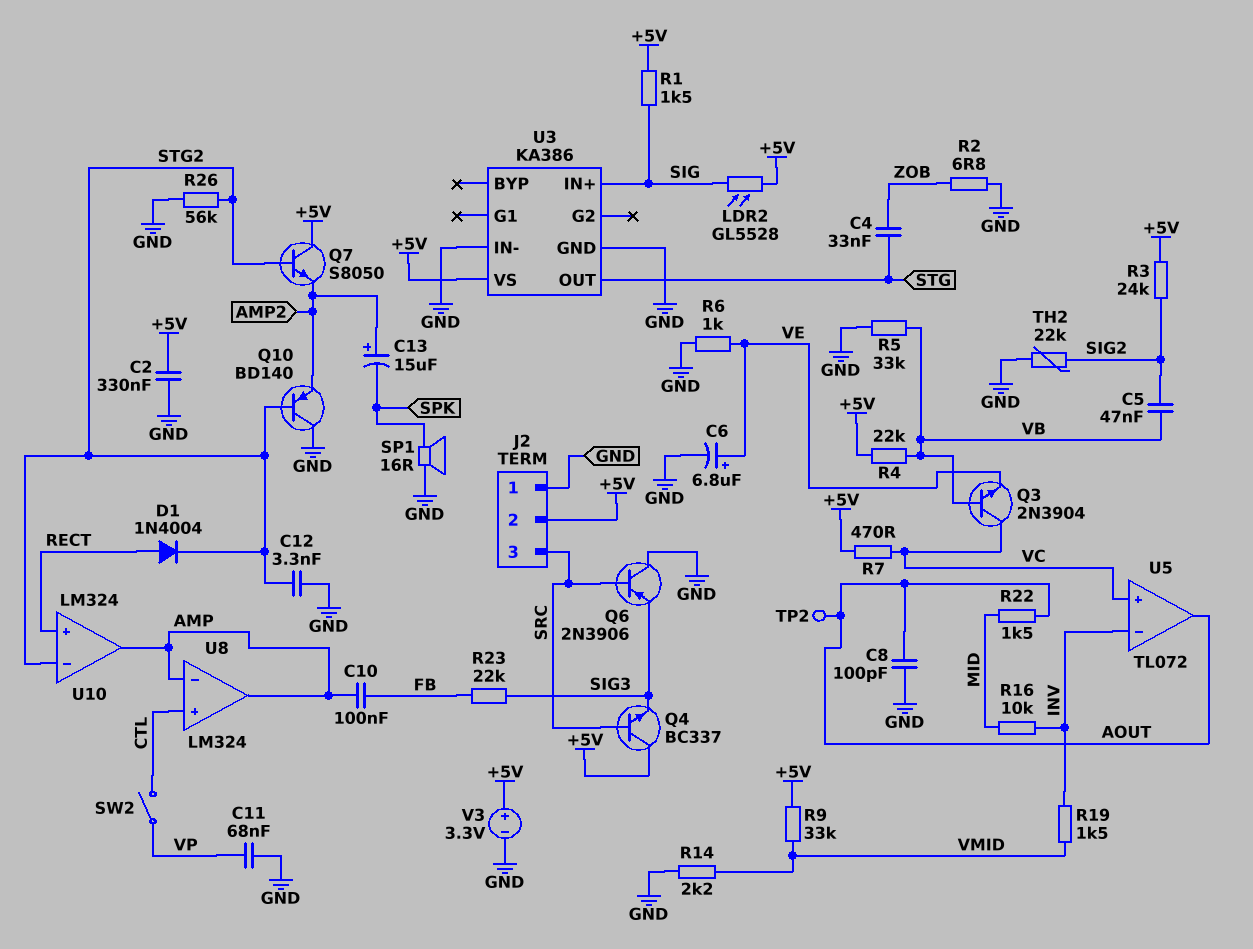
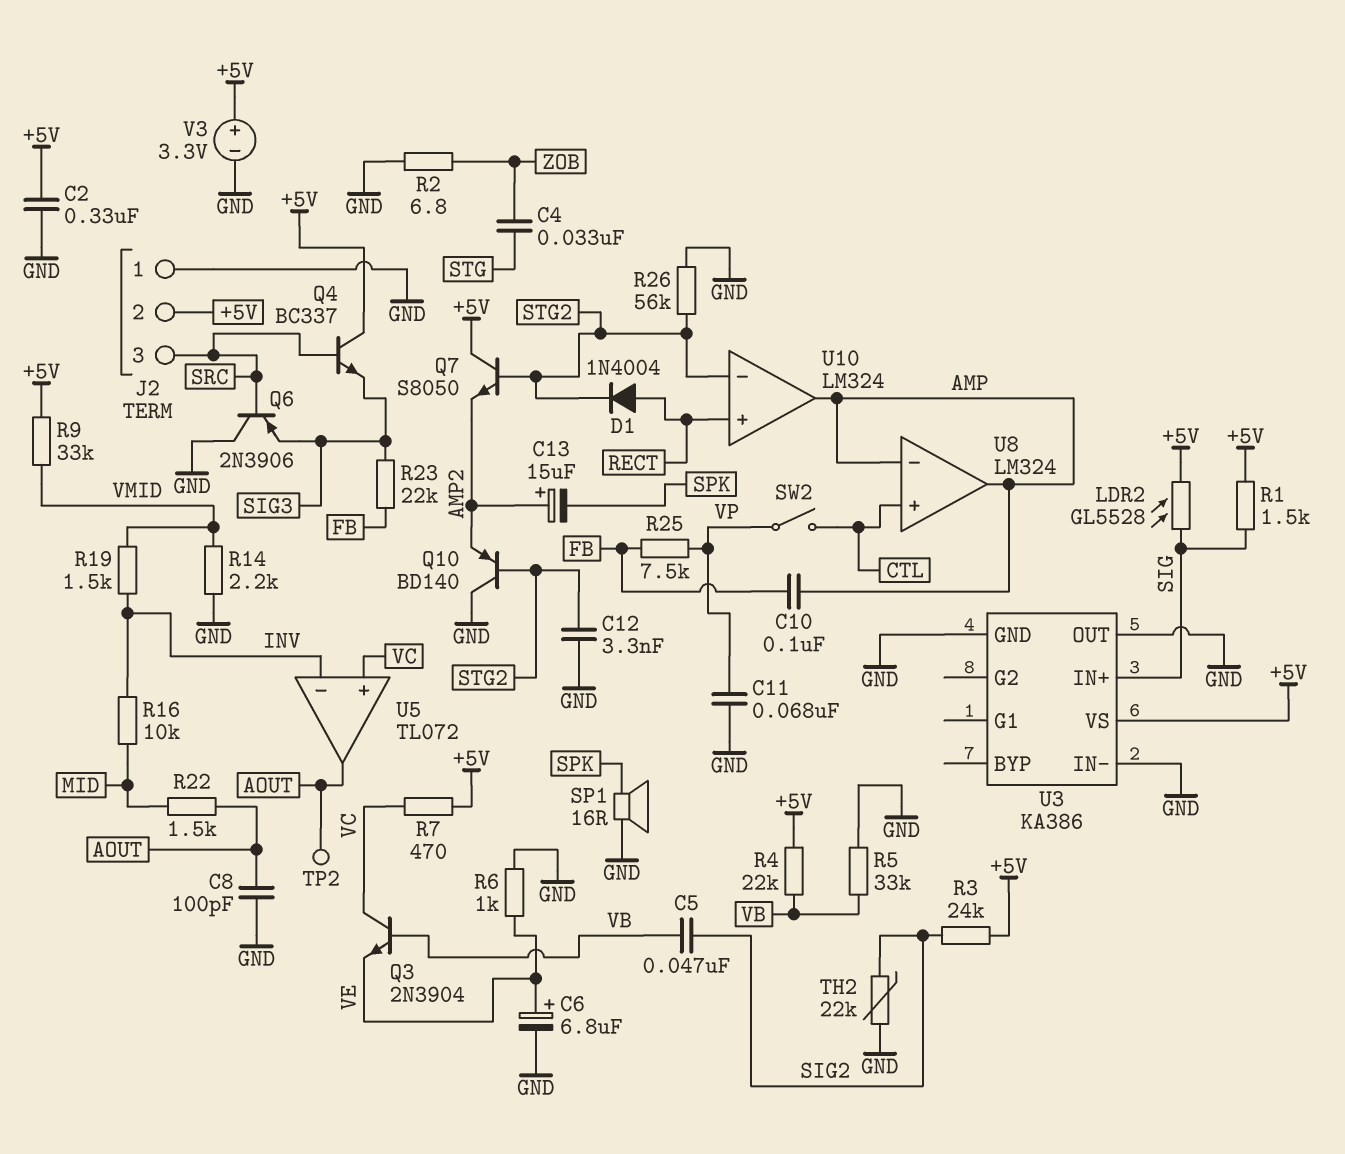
R25: none -> 7.5k (FB, VP)
U3 pin OUT: STG -> GND

